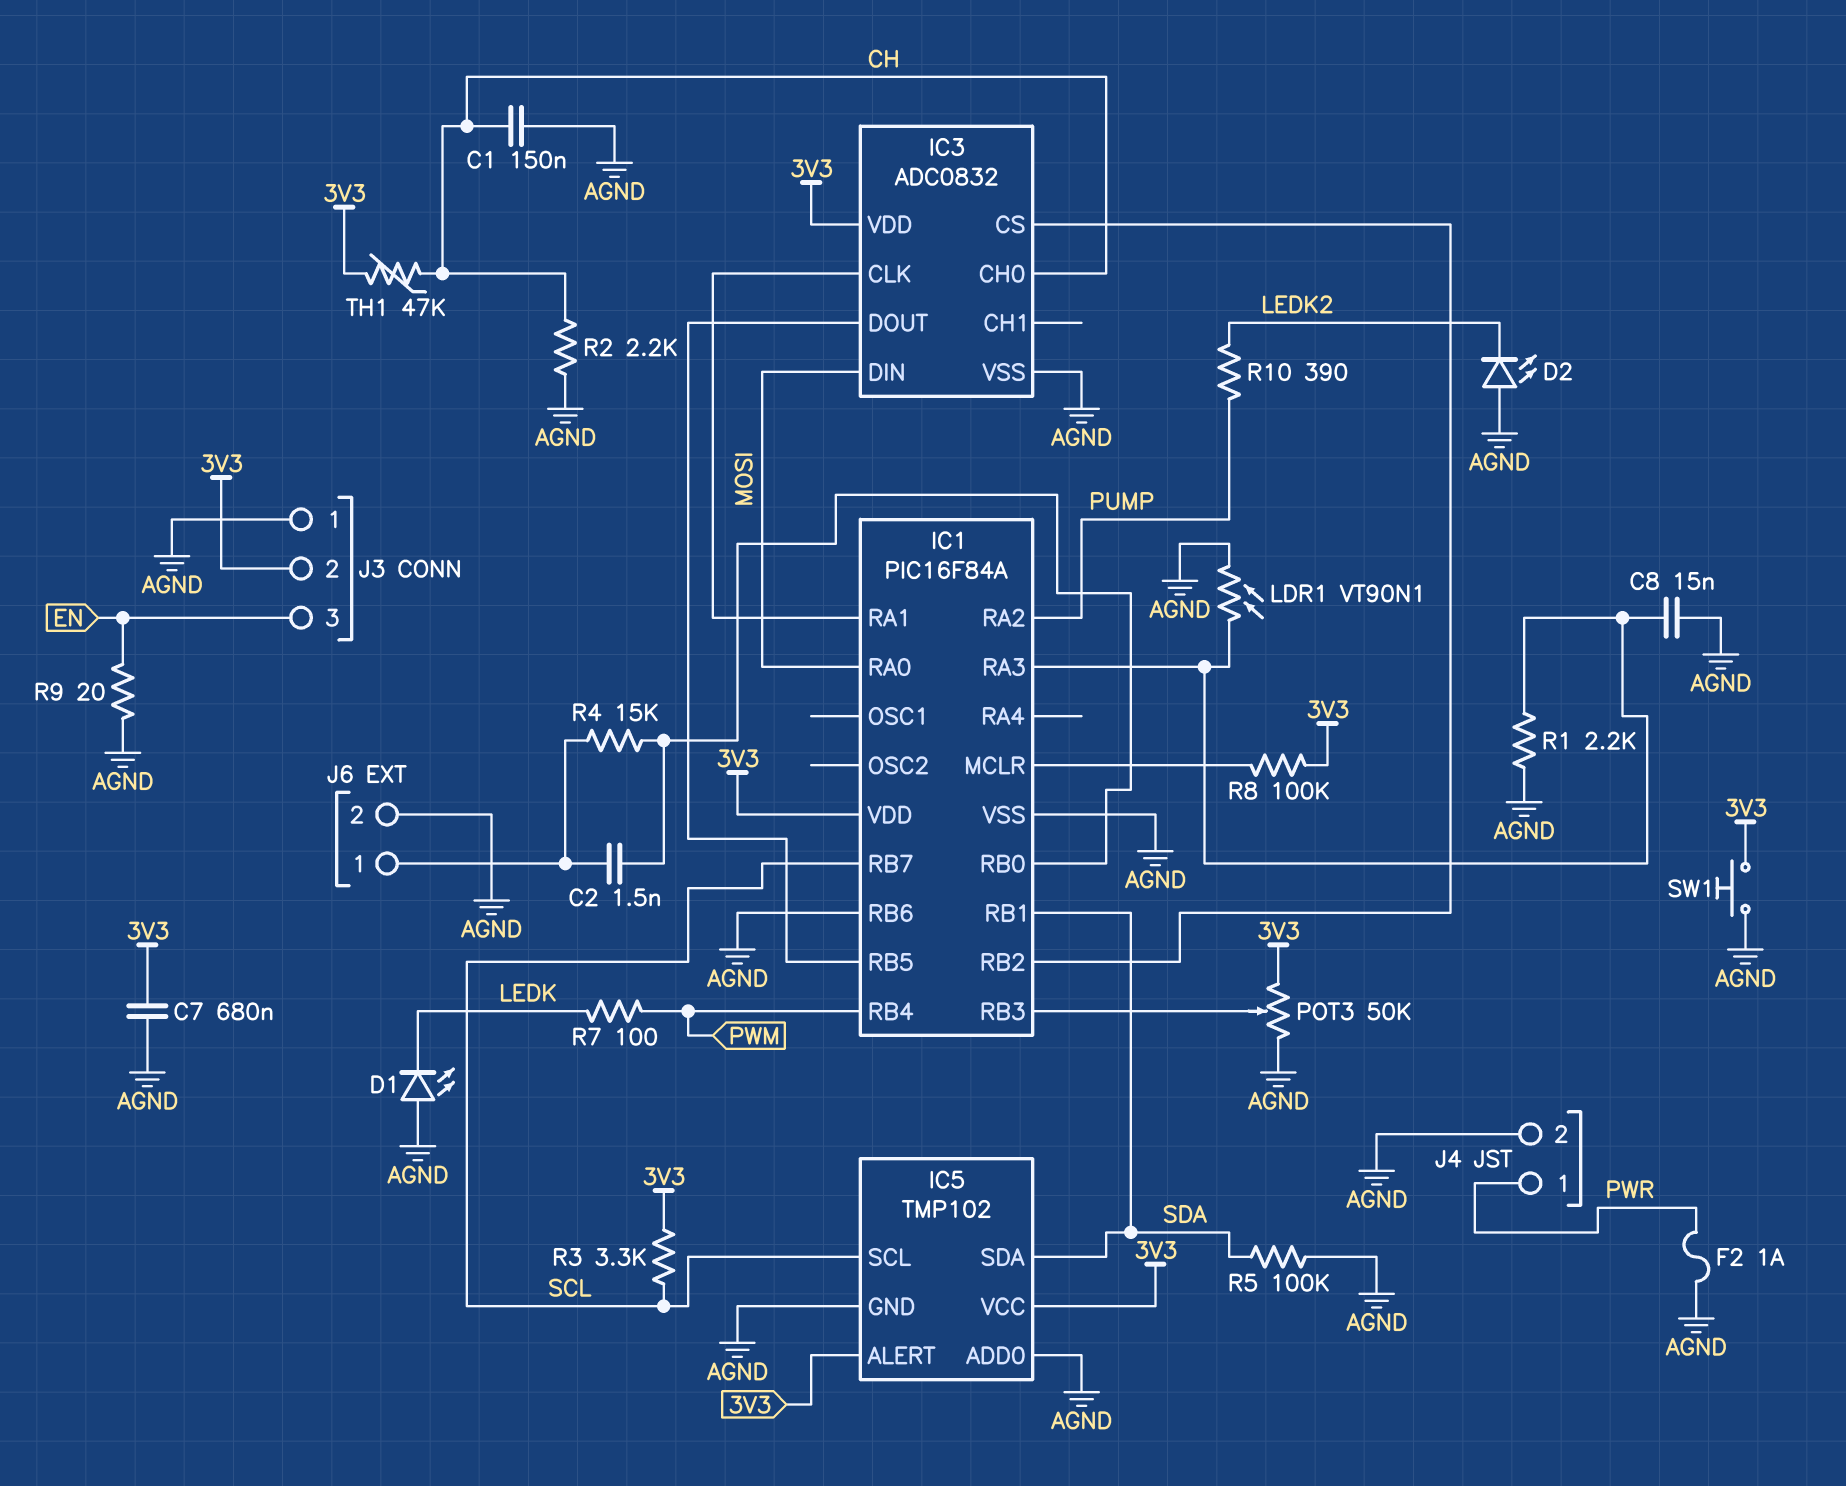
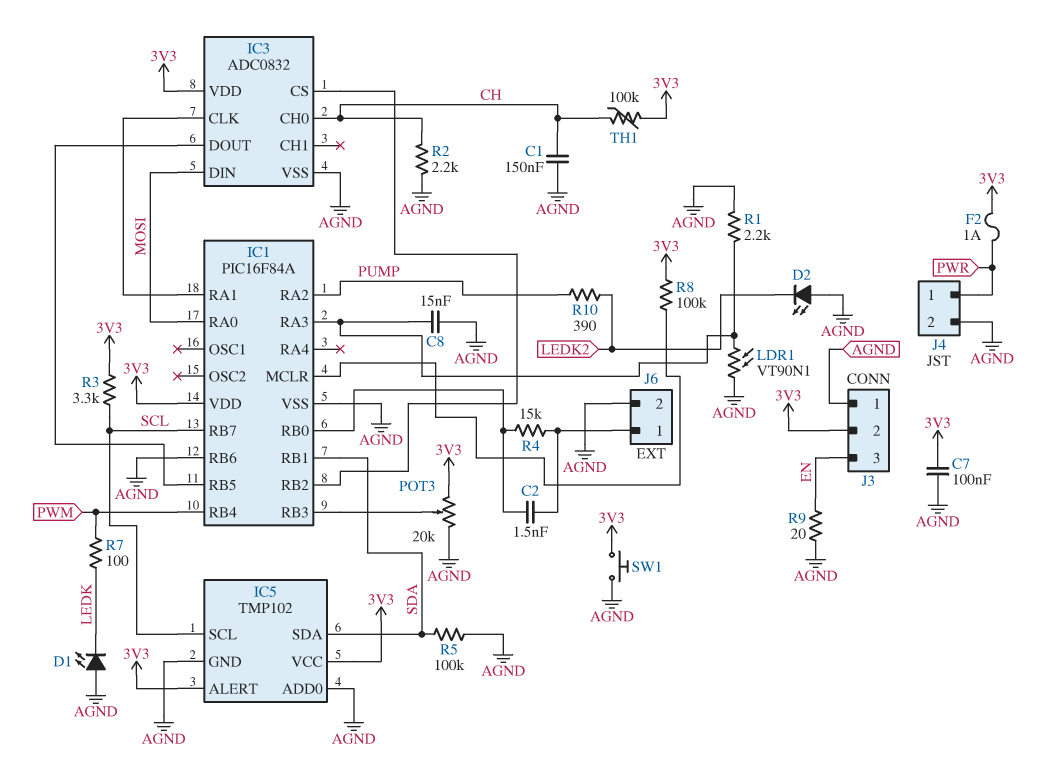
C7: 680nF (3V3, AGND) -> 100nF (3V3, AGND)
F2: 1A (AGND, PWR) -> 1A (3V3, PWR)
POT3: 50k (3V3, AGND, wiper IC1/RB3) -> 20k (3V3, AGND, wiper IC1/RB3)
TH1: 47k (3V3, CH) -> 100k (3V3, CH)

